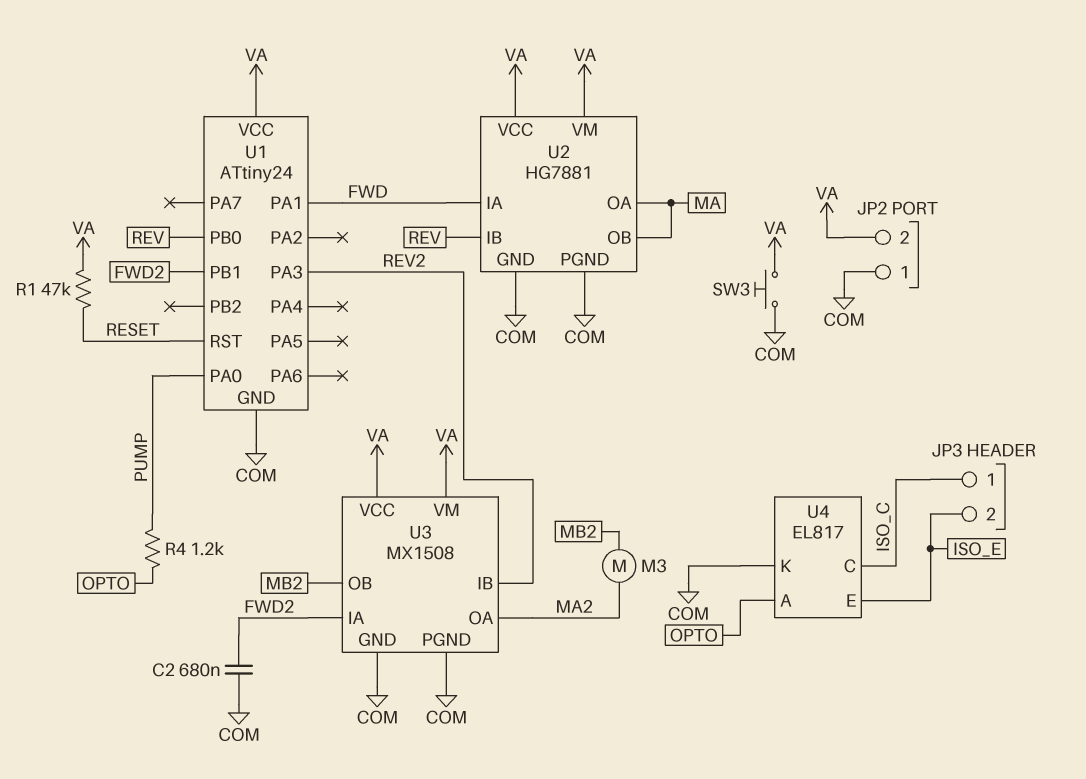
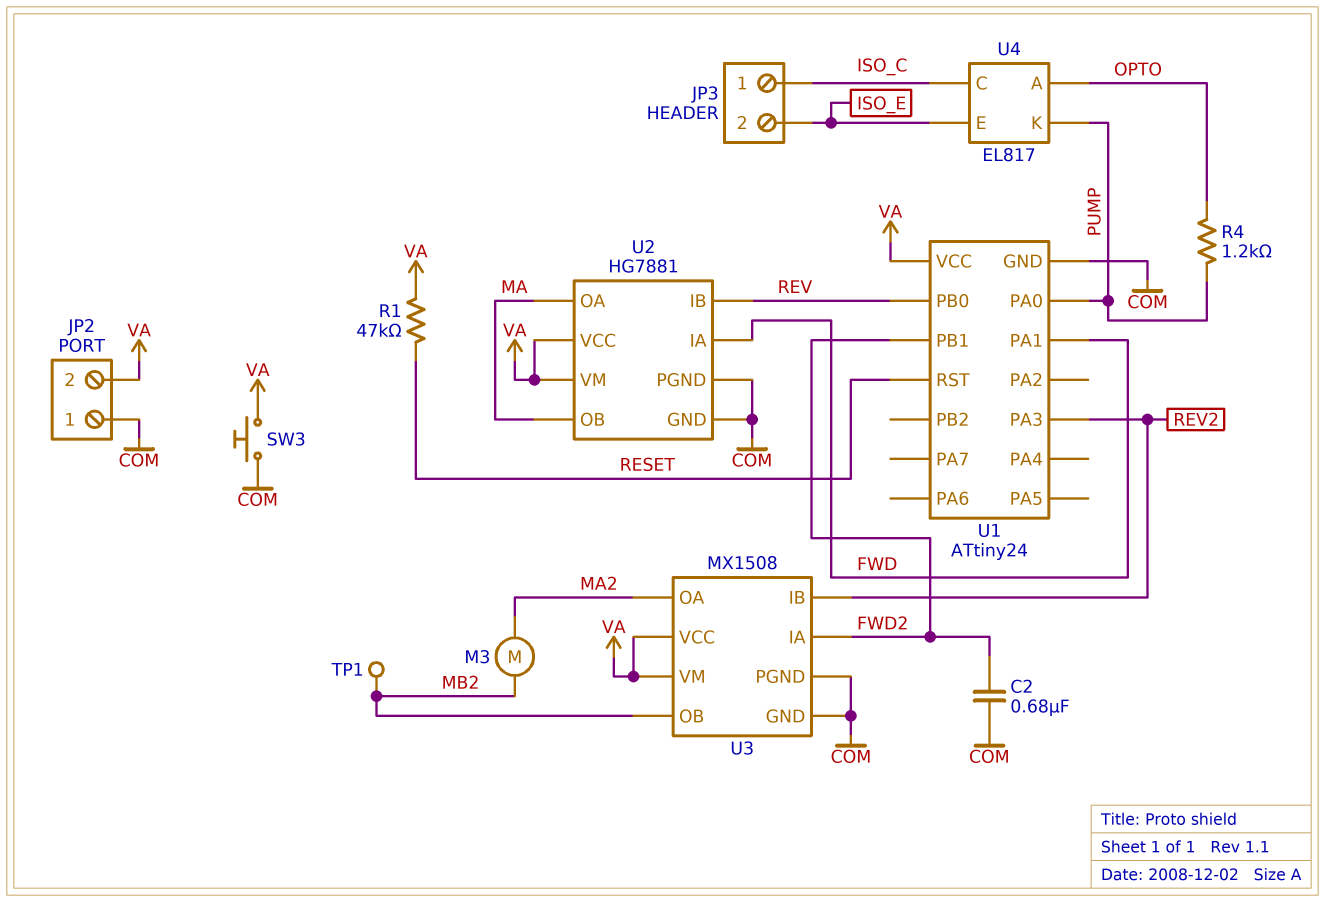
TP1: none -> test point (MB2)
U4 pin K: COM -> PUMP

